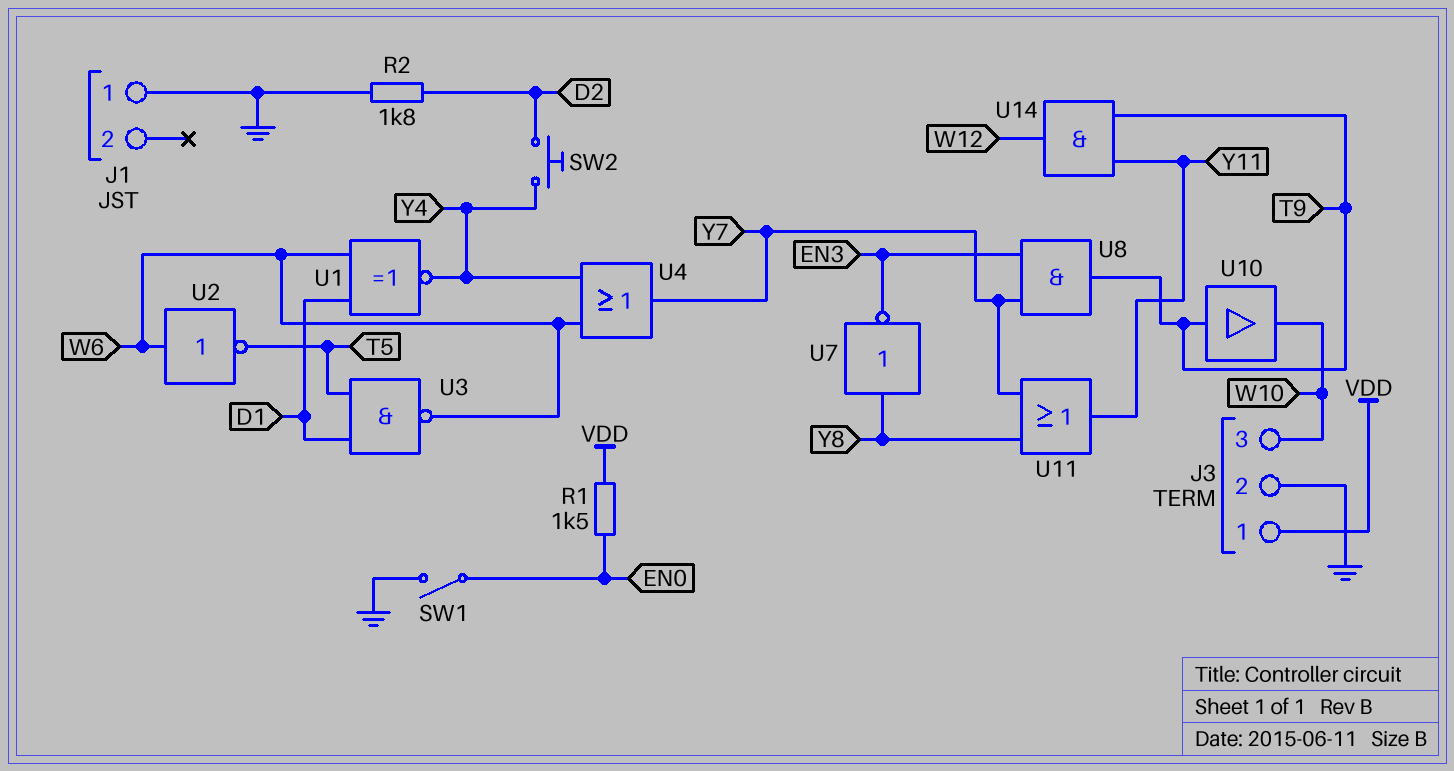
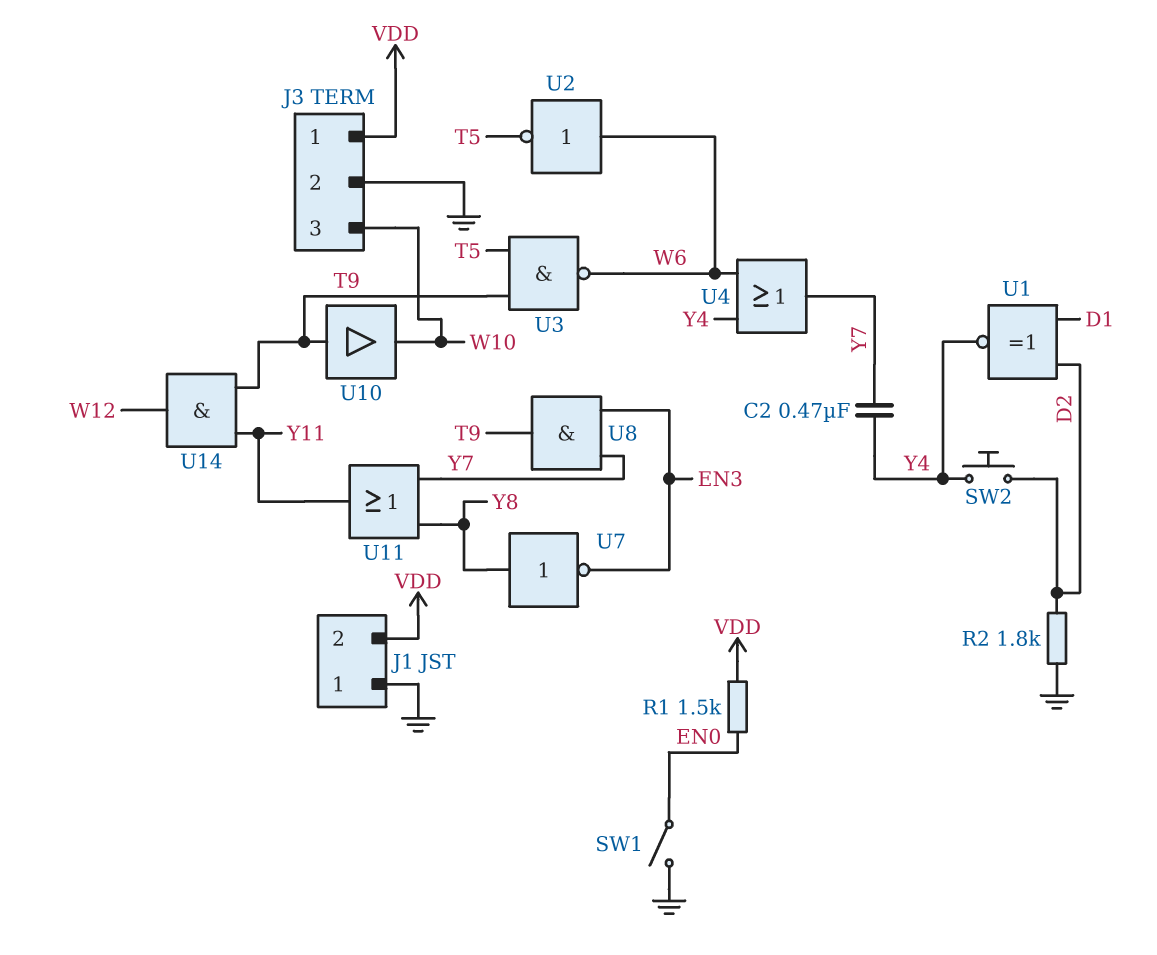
C2: none -> 470nF (Y4, Y7)
J1 pin 2: none -> VDD
U1: XNOR (in D1, in W6, out Y4) -> XNOR (in D1, in D2, out Y4)
U3: NAND (in D1, in T5, out W6) -> NAND (in T5, in T9, out W6)

